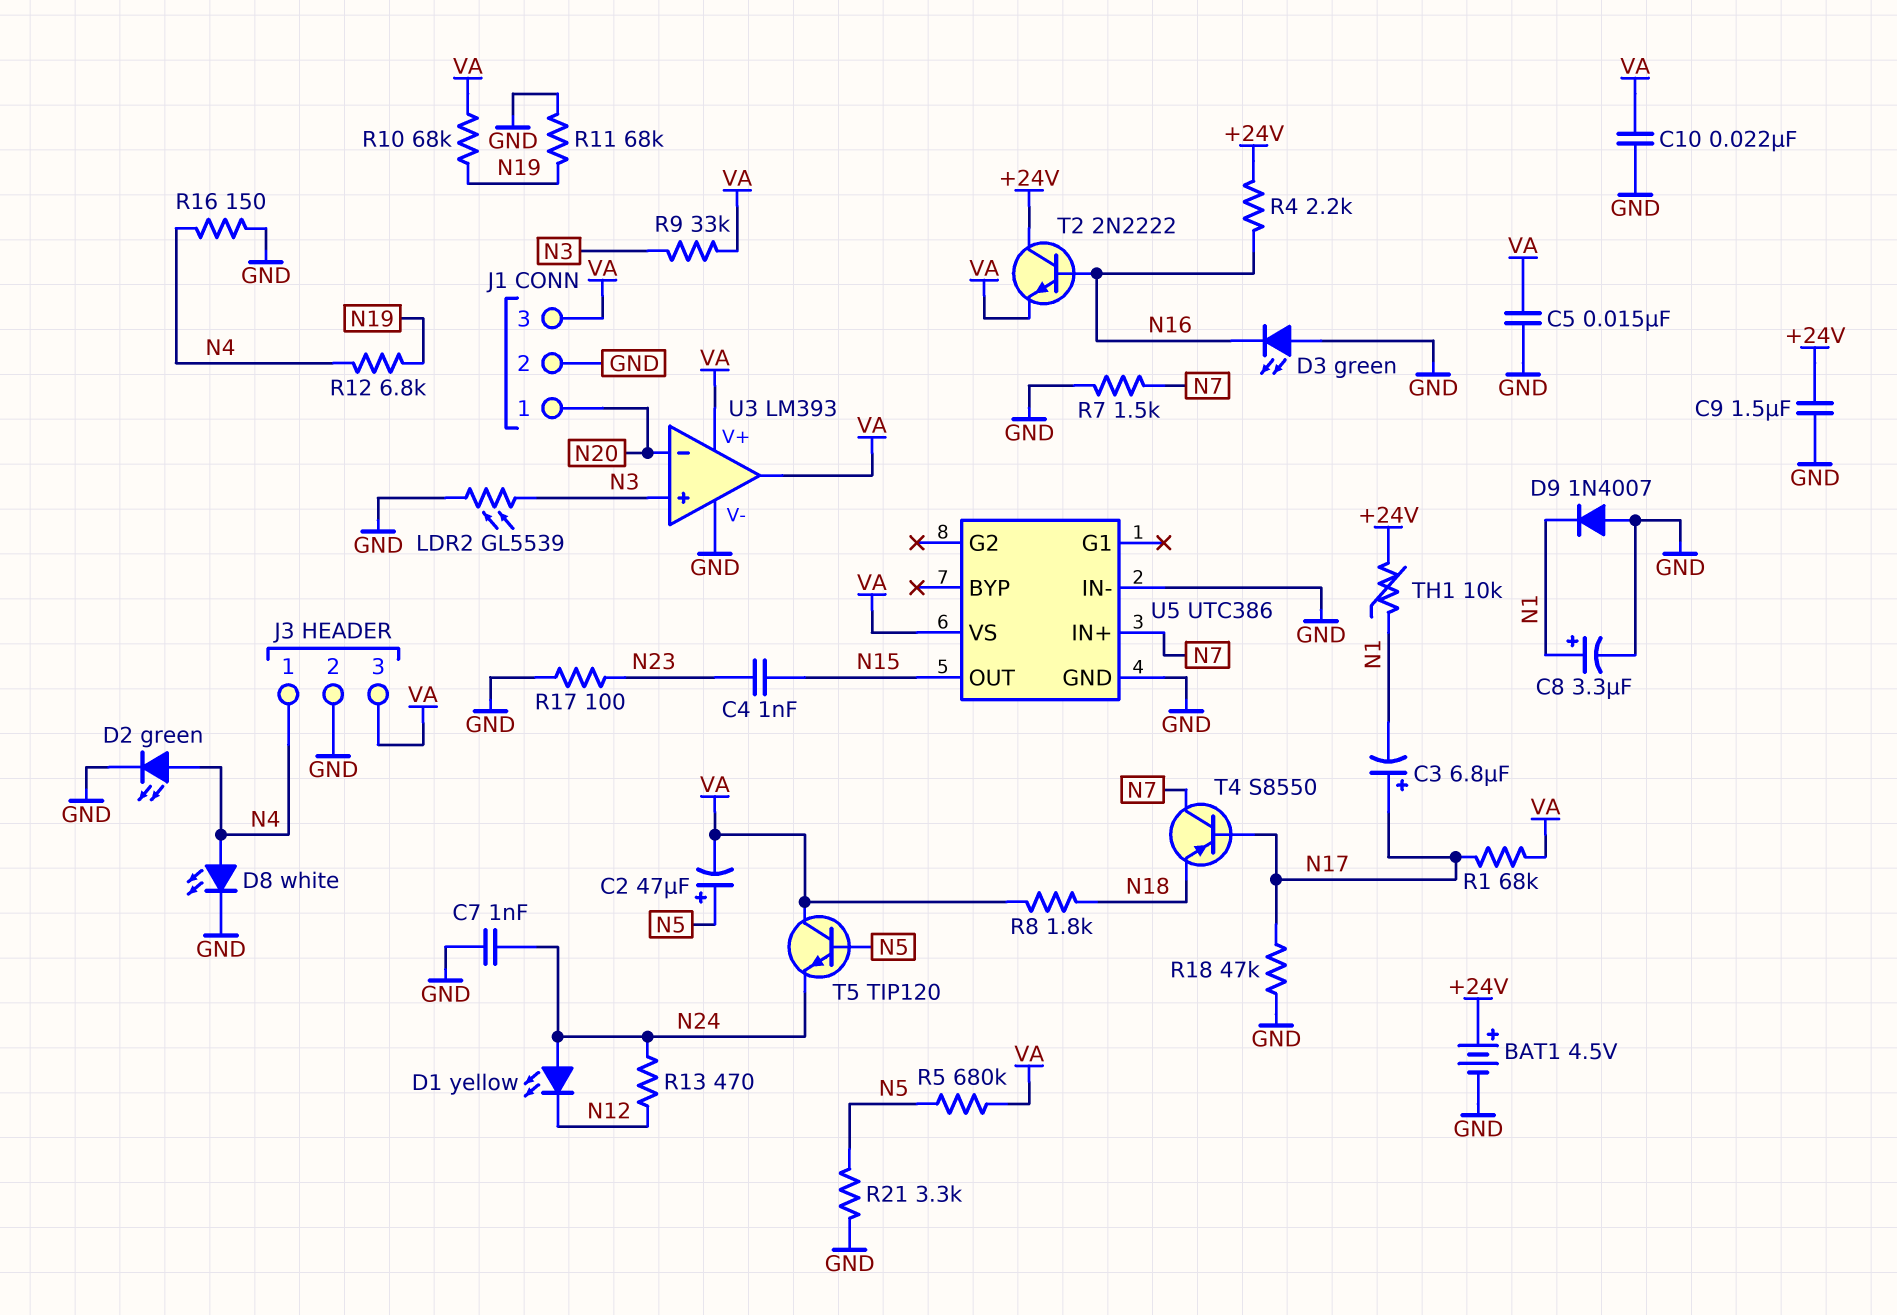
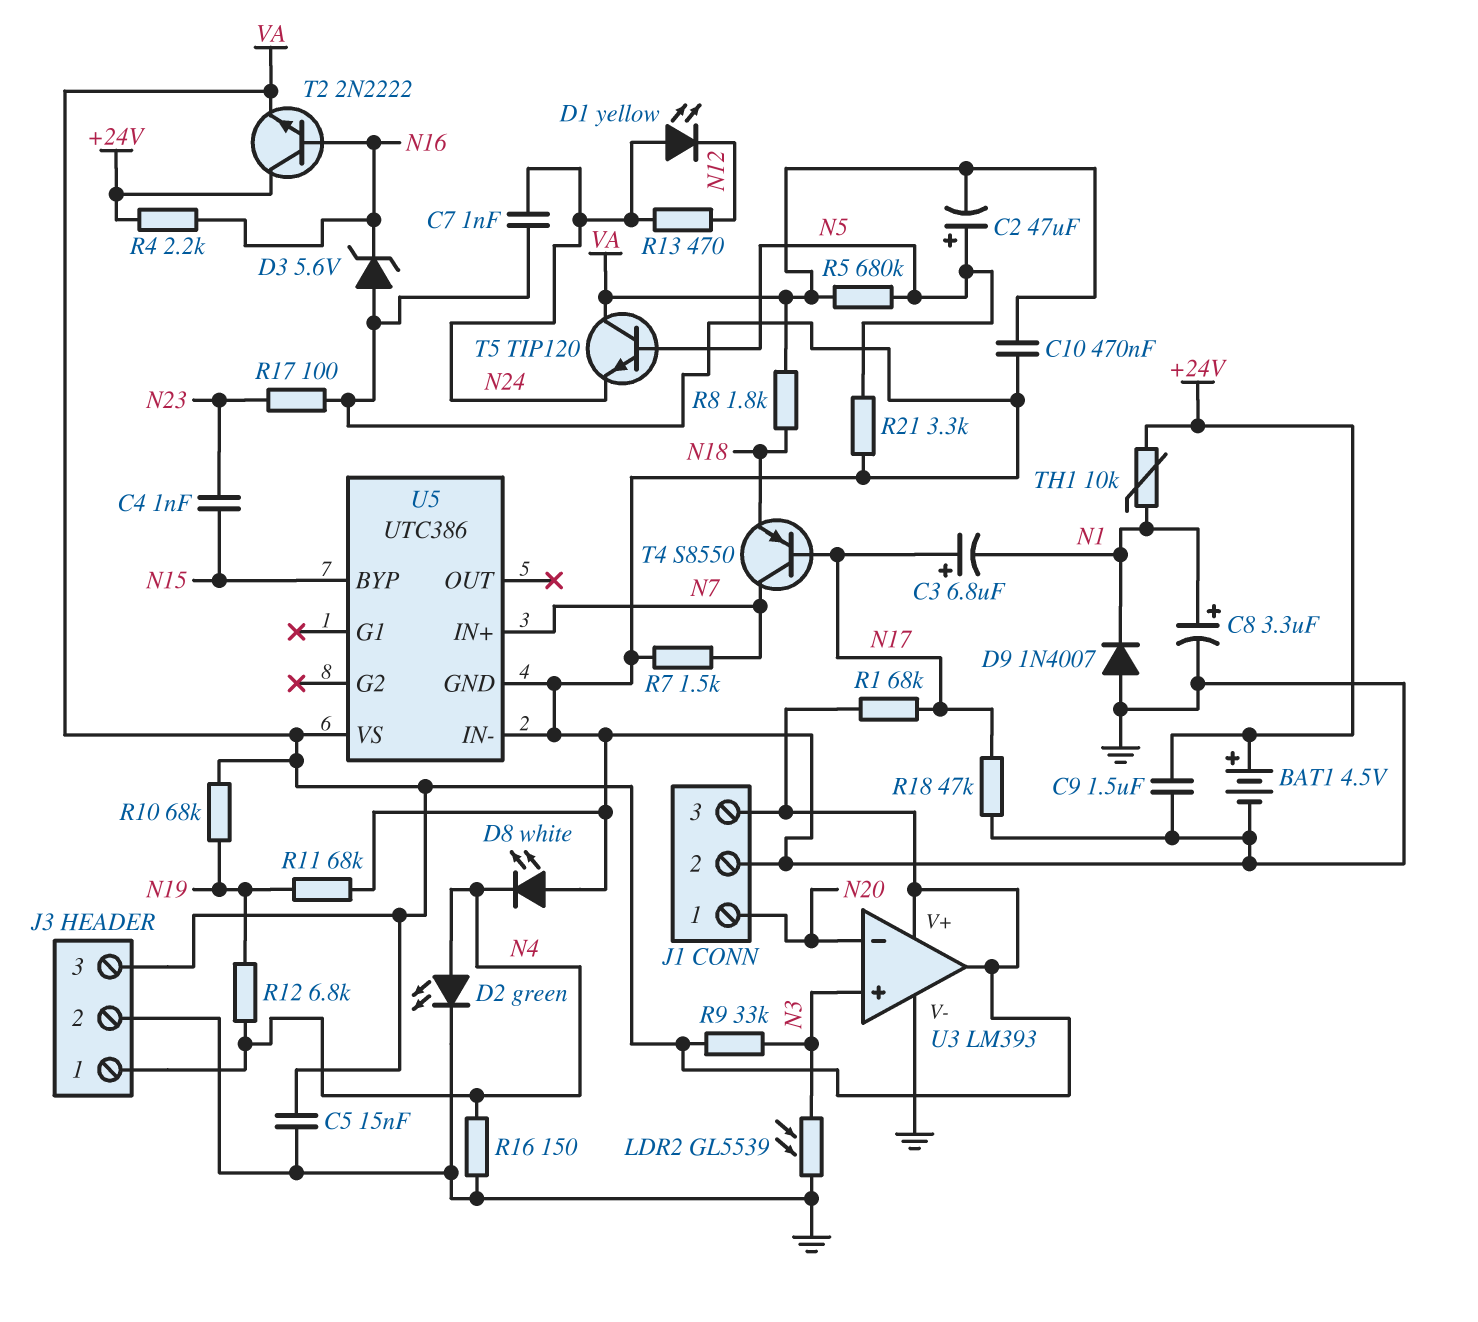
C10: 22nF (GND, VA) -> 470nF (GND, VA)
D3: LED green (A GND, K N16) -> zener 5.6V (A GND, K N16)
D8: LED white (A N4, K GND) -> LED white (A GND, K N4)
U5 pin BYP: none -> N15
U5 pin OUT: N15 -> none

